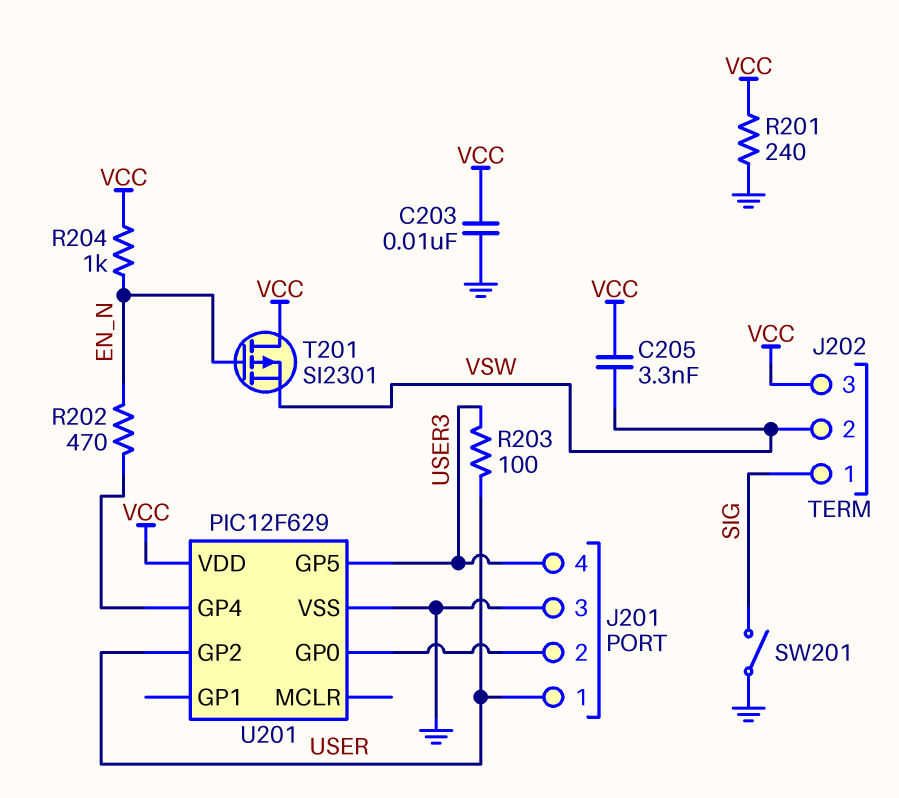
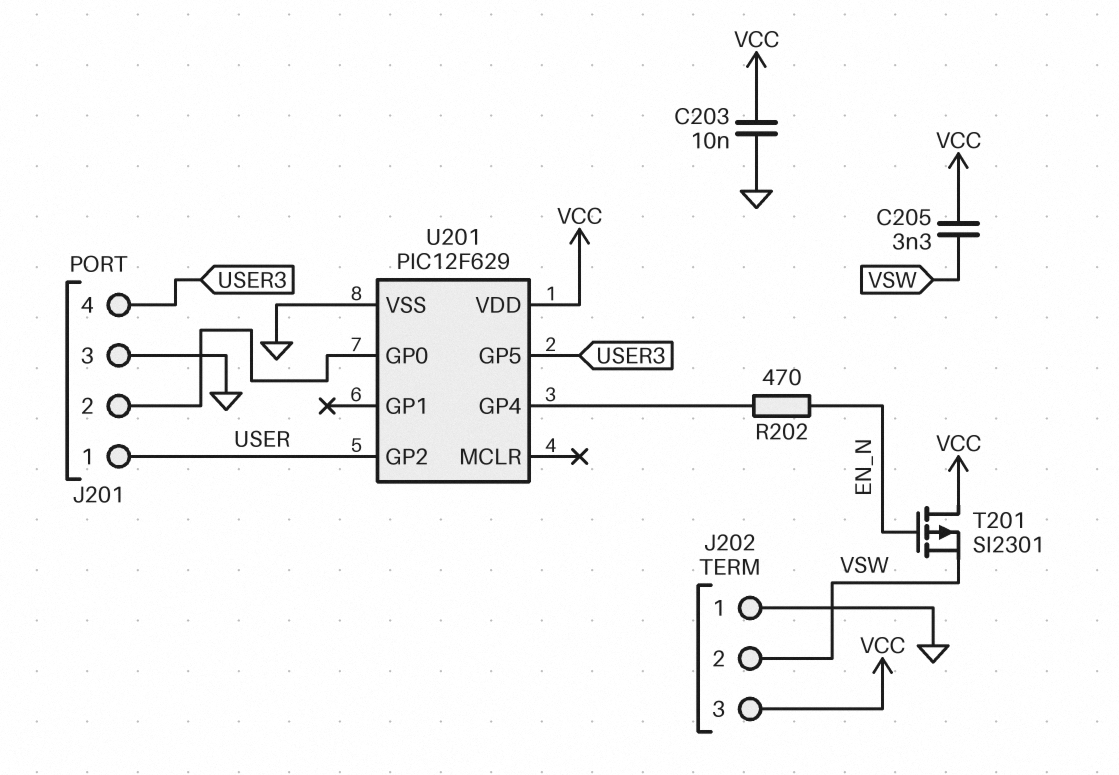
J202 pin 1: SIG -> GND
R201: 240 (GND, VCC) -> none
R203: 100 (USER, USER3) -> none
R204: 1k (EN_N, VCC) -> none
SW201: switch (GND, SIG) -> none

